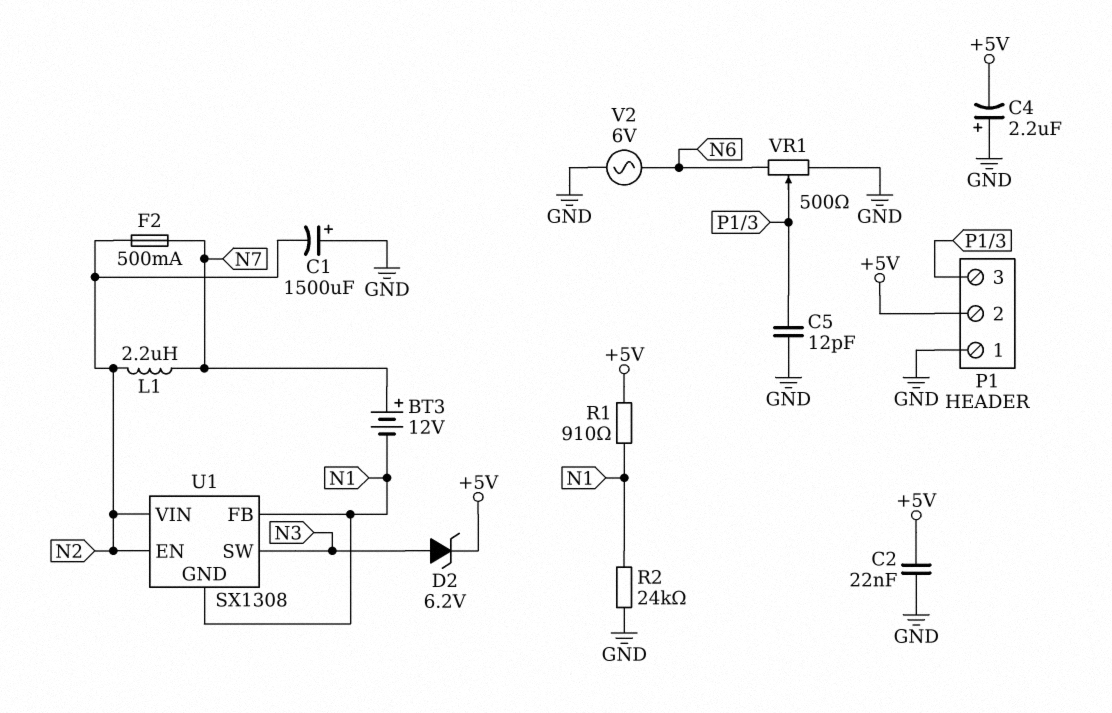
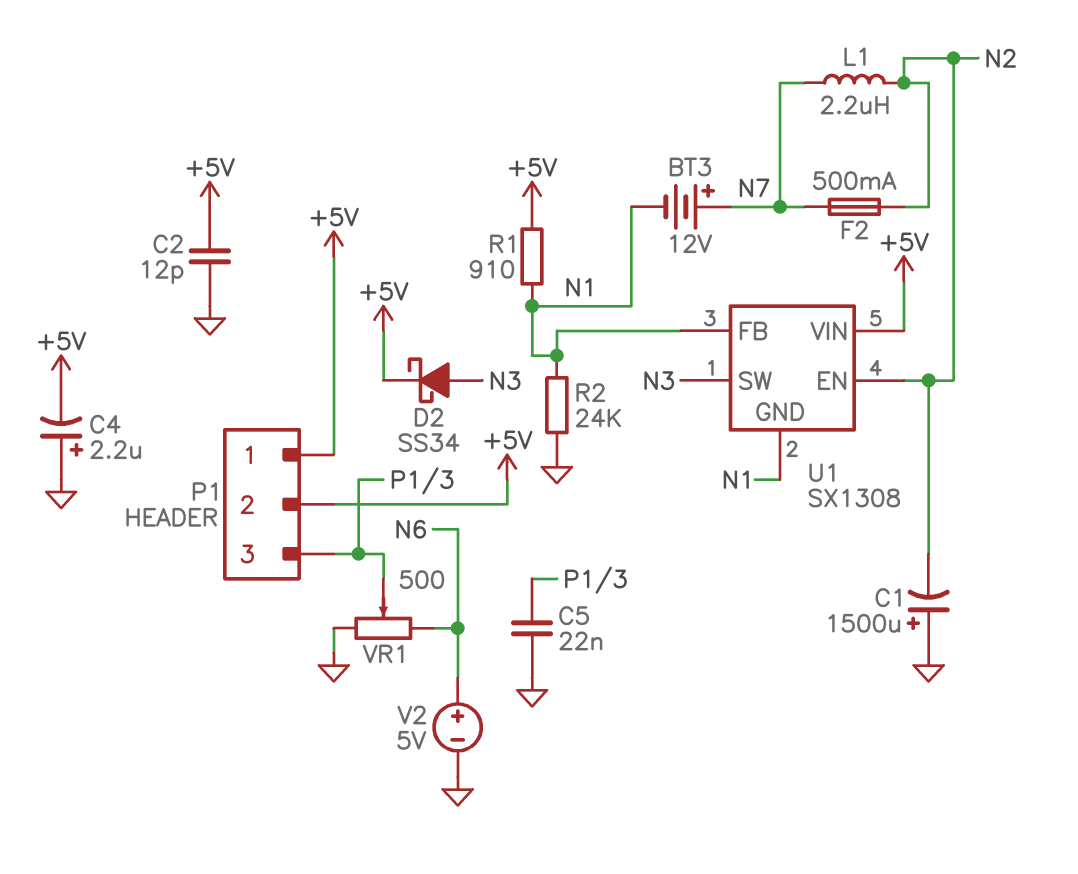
C2: 22nF (+5V, GND) -> 12pF (+5V, GND)
C5: 12pF (GND, P1/3) -> 22nF (GND, P1/3)
D2: zener 6.2V (A N3, K +5V) -> schottky SS34 (A N3, K +5V)
P1 pin 1: GND -> +5V
U1 pin VIN: N2 -> +5V
V2: AC 6V (GND, N6) -> 5V (plus N6, minus GND)

